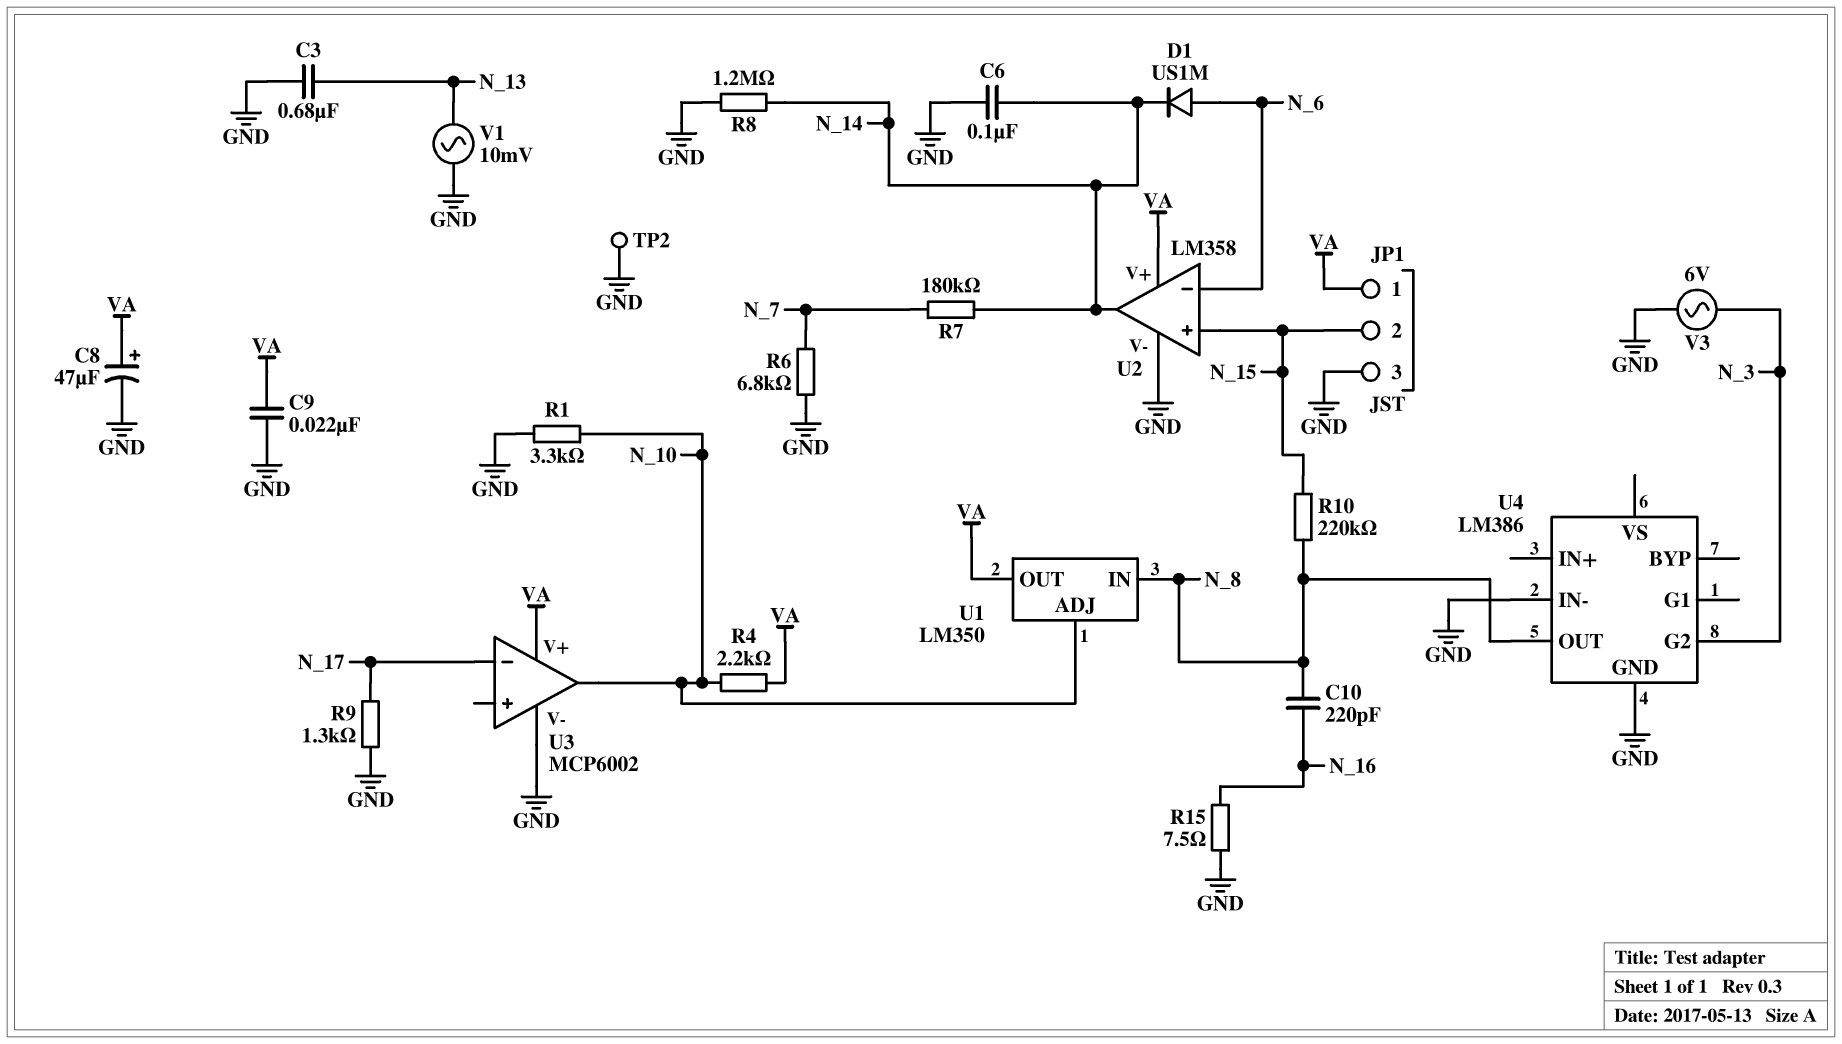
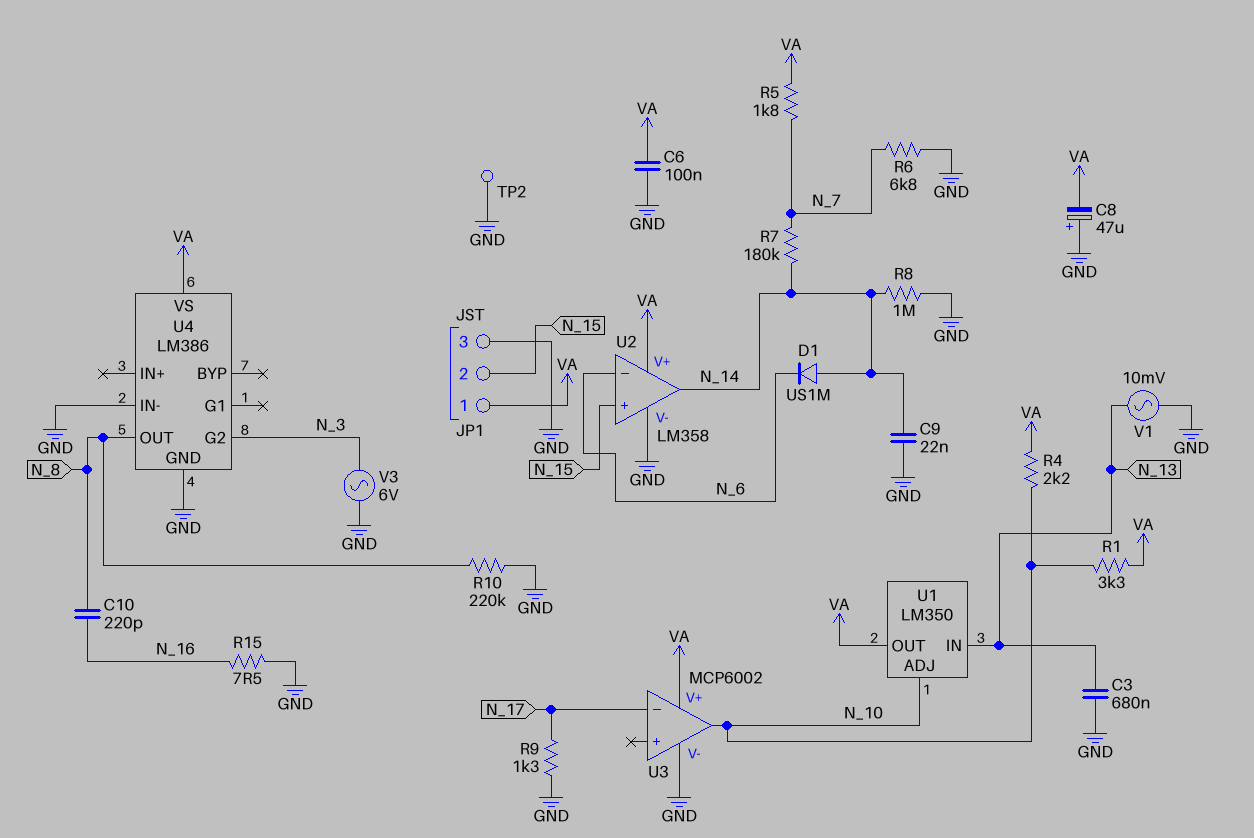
C6: 100nF (GND, N_14) -> 100nF (GND, VA)
C8: 47uF (plus VA, minus GND) -> 47uF (plus GND, minus VA)
C9: 22nF (GND, VA) -> 22nF (GND, N_14)
D1: diode US1M (A N_6, K N_14) -> diode US1M (A N_14, K N_6)
R1: 3.3k (GND, N_10) -> 3.3k (N_10, VA)
R5: none -> 1.8k (N_7, VA)
R8: 1.2M (GND, N_14) -> 1M (GND, N_14)
R10: 220k (N_8, N_15) -> 220k (GND, N_8)
U1 pin IN: N_8 -> N_13
U4 pin VS: none -> VA

